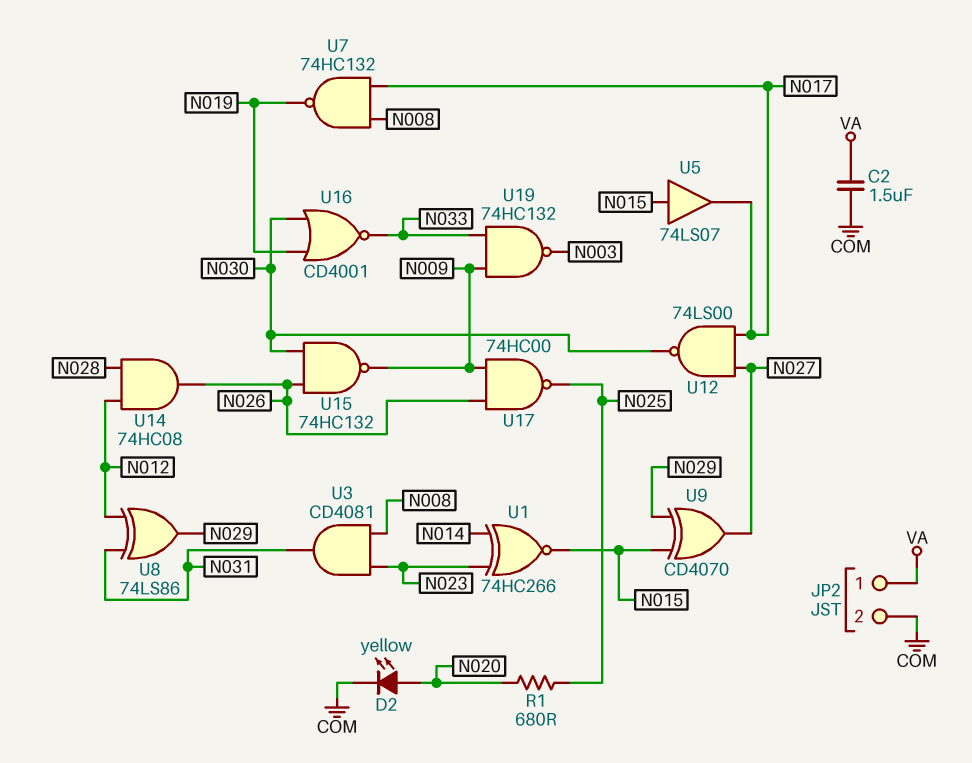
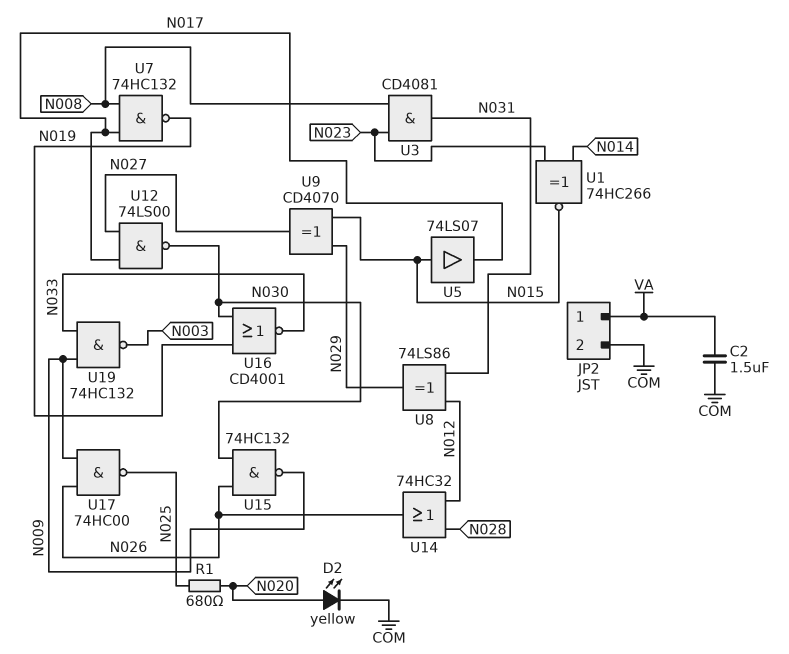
U14: AND 74HC08 (in N012, in N028, out N026) -> OR 74HC32 (in N012, in N028, out N026)

